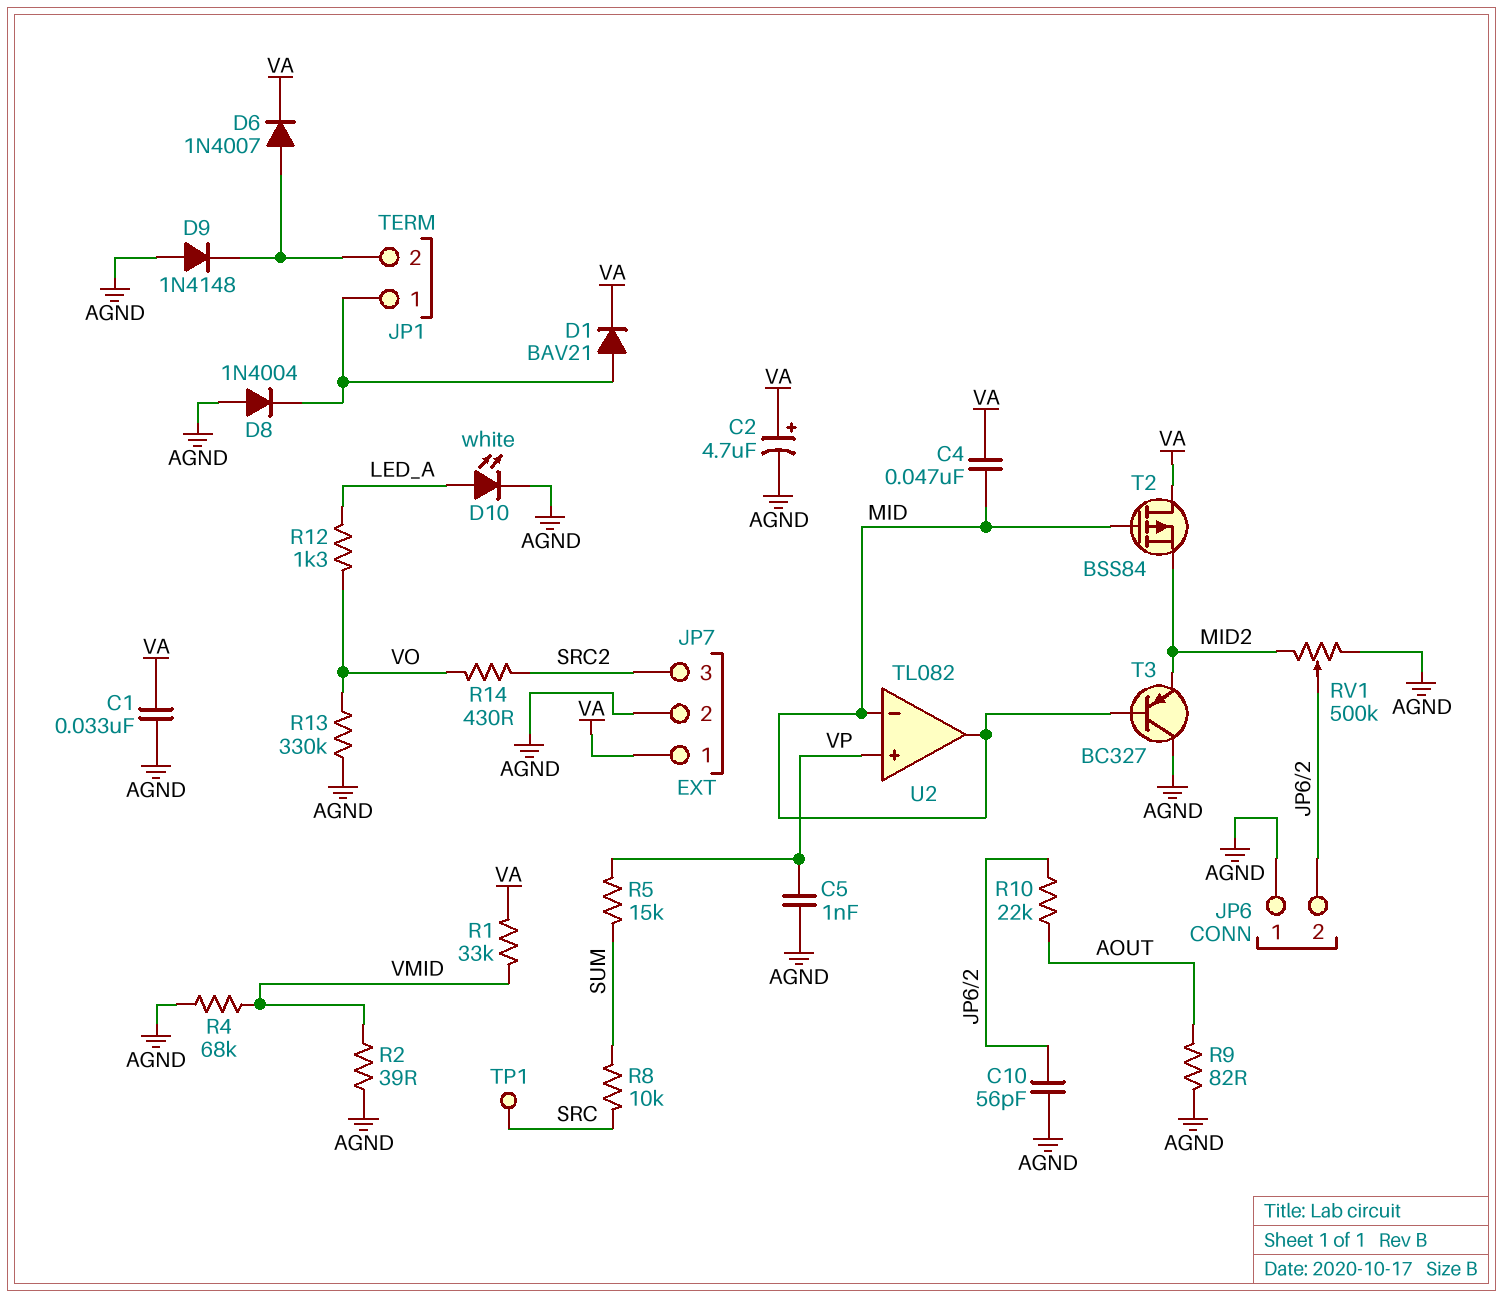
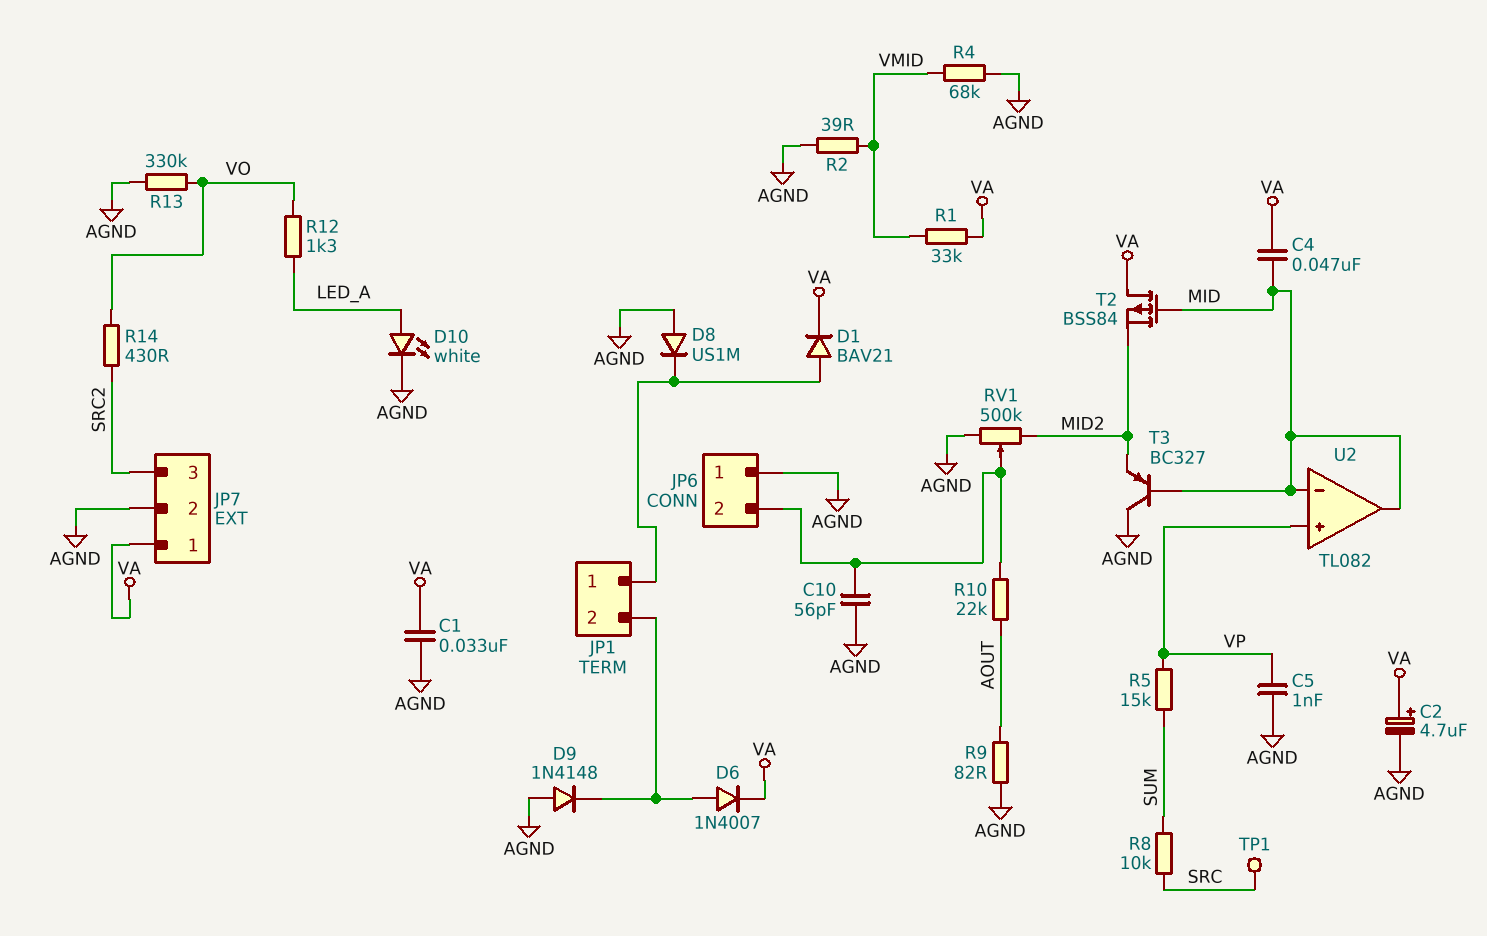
D8: diode 1N4004 (A AGND, K JP1/1) -> diode US1M (A AGND, K JP1/1)

